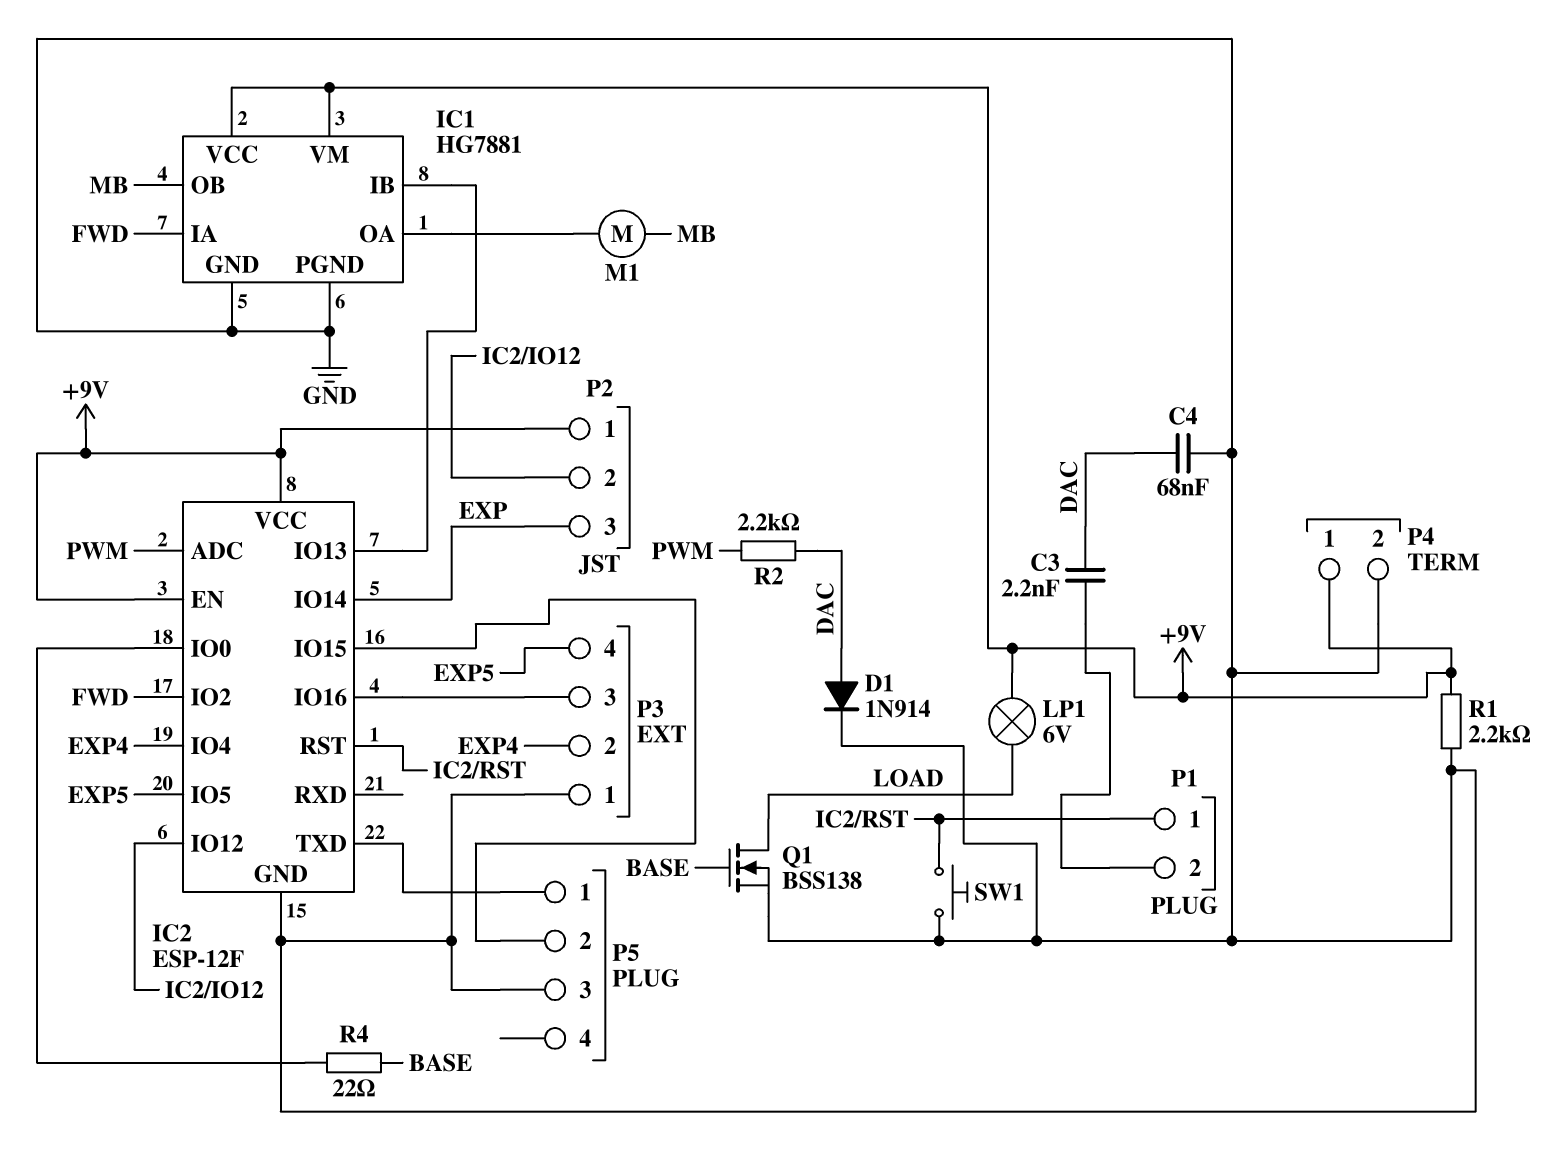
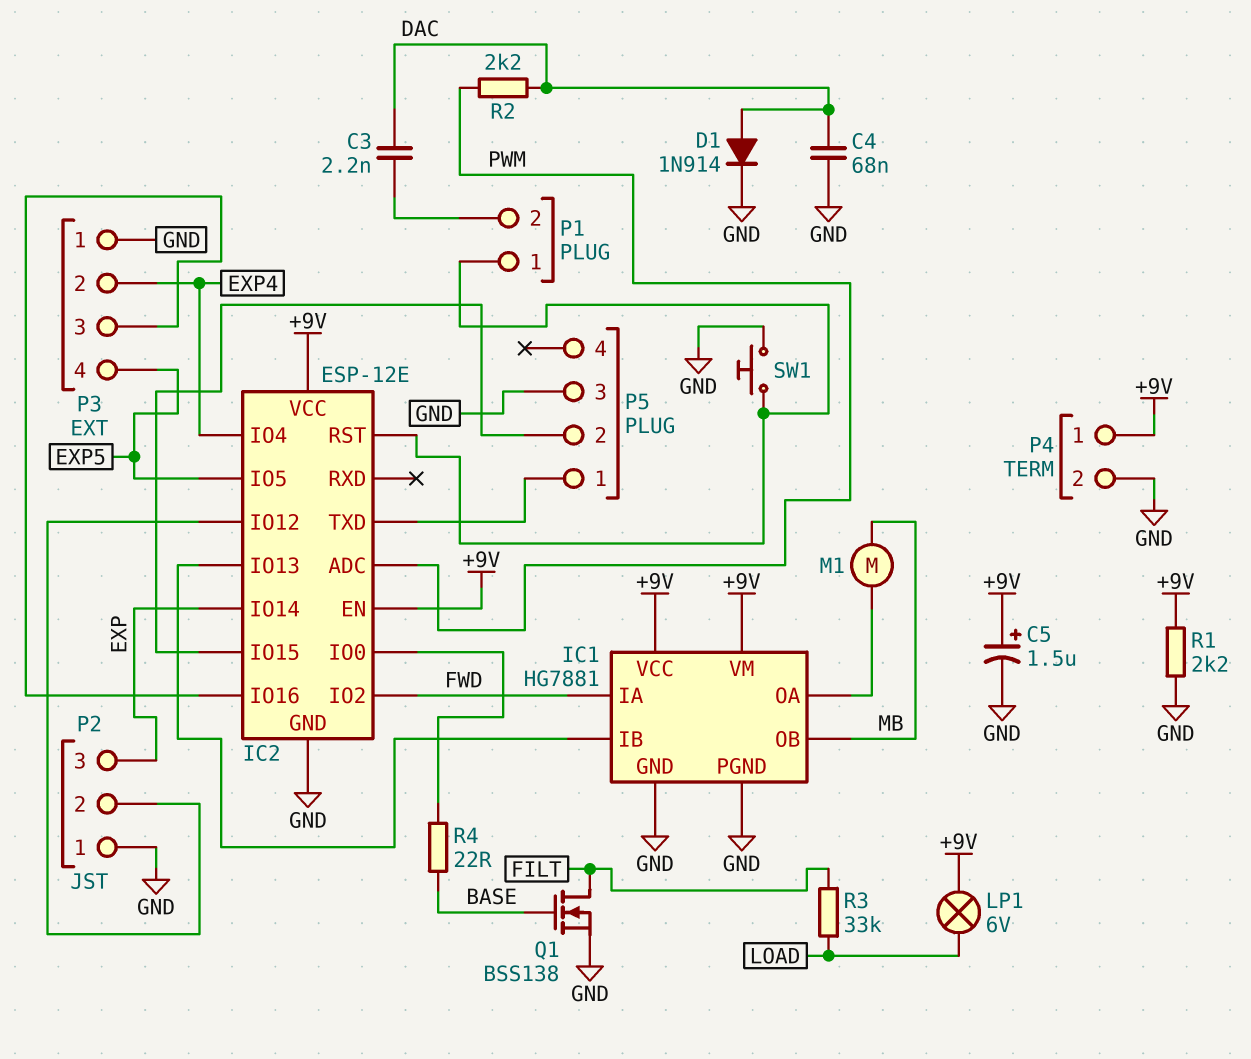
C5: none -> 1.5uF (plus +9V, minus GND)
IC2: ESP-12F -> ESP-12E
P2 pin 1: +9V -> GND
Q1: NMOS BSS138 (G BASE, D LOAD, S GND) -> NMOS BSS138 (G BASE, D FILT, S GND)
R3: none -> 33k (FILT, LOAD)

